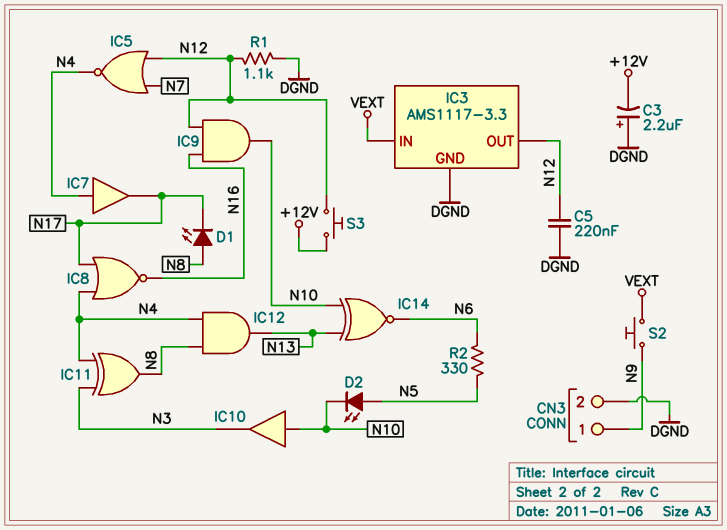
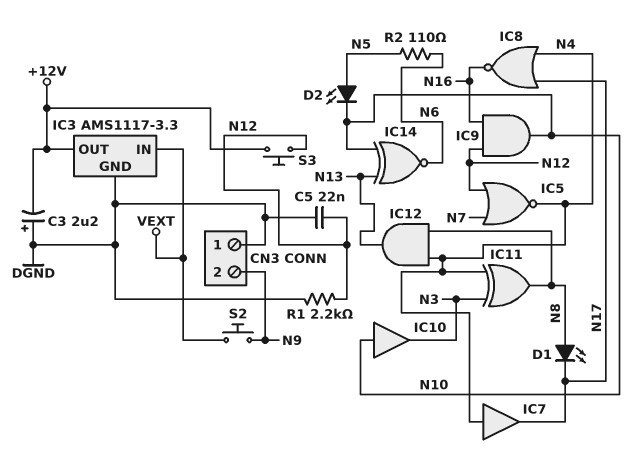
C5: 220nF (DGND, N12) -> 22nF (DGND, N12)
CN3 pin 1: N9 -> DGND
CN3 pin 2: DGND -> N9
IC3 pin OUT: N12 -> +12V
R1: 1.1k (DGND, N12) -> 2.2k (DGND, N12)
R2: 330 (N5, N6) -> 110 (N5, N6)

